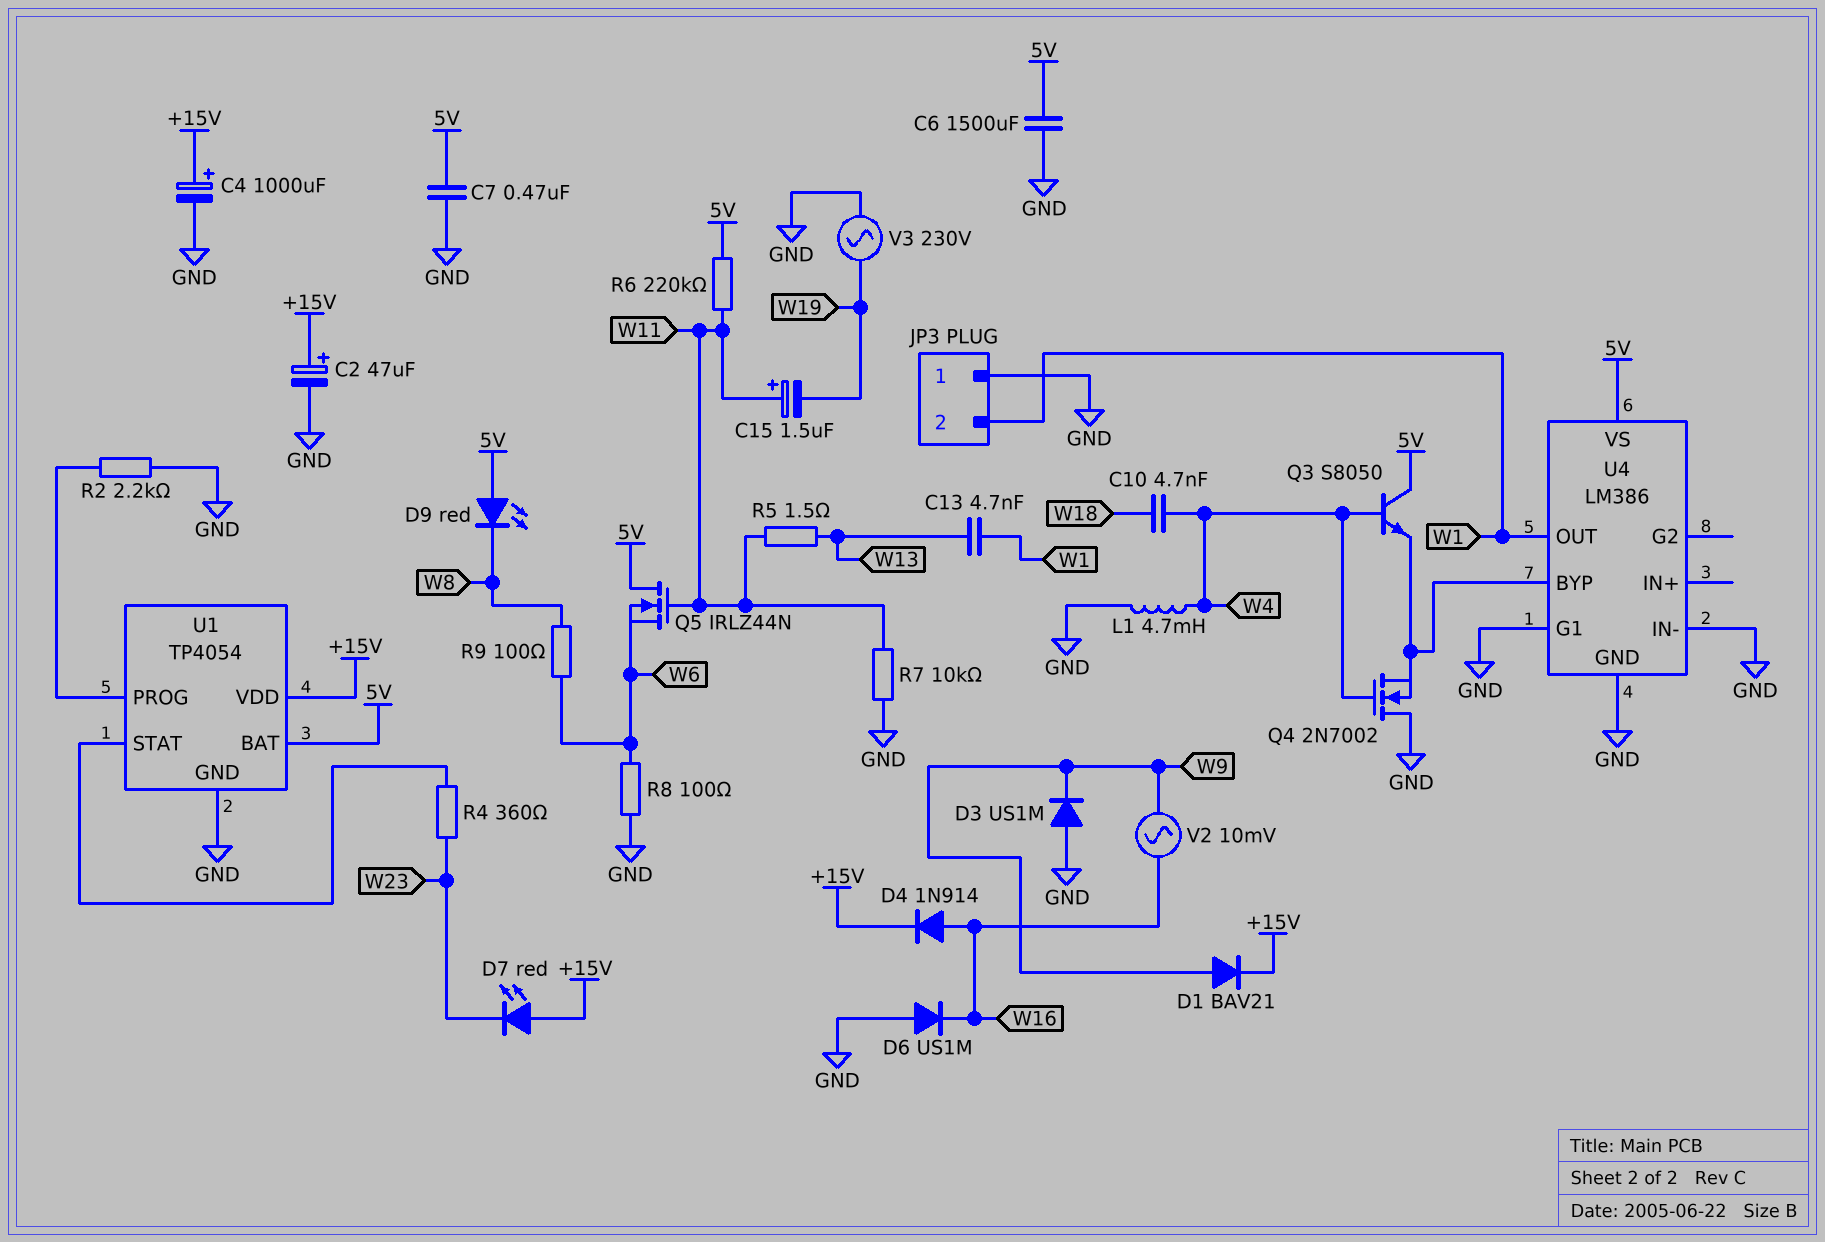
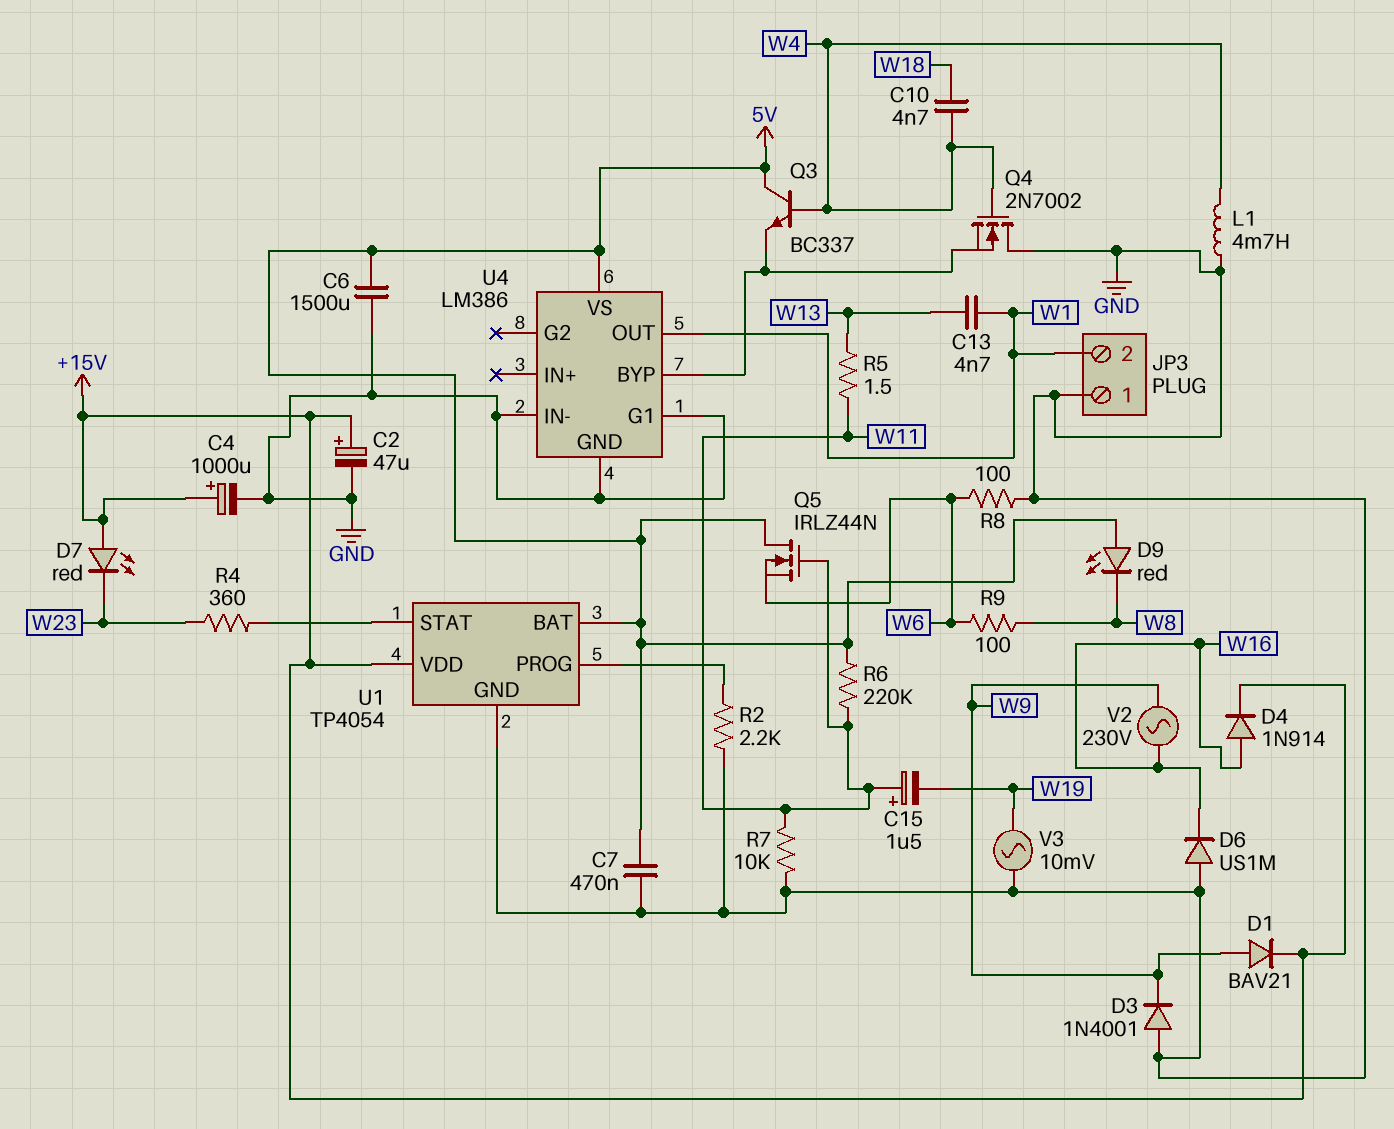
D3: diode US1M (A GND, K W9) -> diode 1N4001 (A GND, K W9)
Q3: NPN S8050 (B W4, C 5V, E U4/BYP) -> NPN BC337 (B W4, C 5V, E U4/BYP)
V2: AC 10mV (W9, W16) -> AC 230V (W9, W16)
V3: AC 230V (GND, W19) -> AC 10mV (GND, W19)

